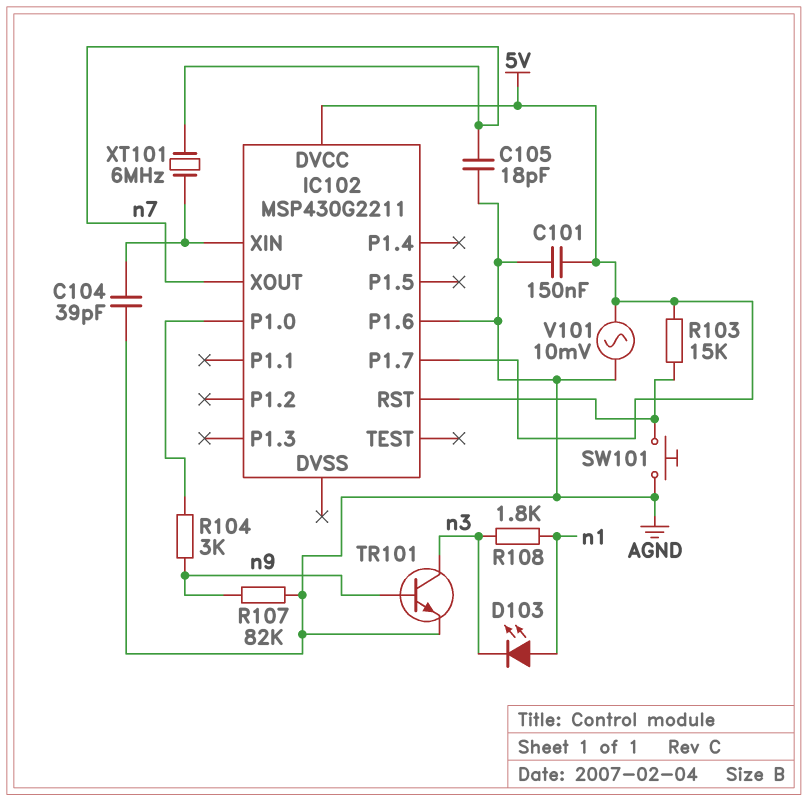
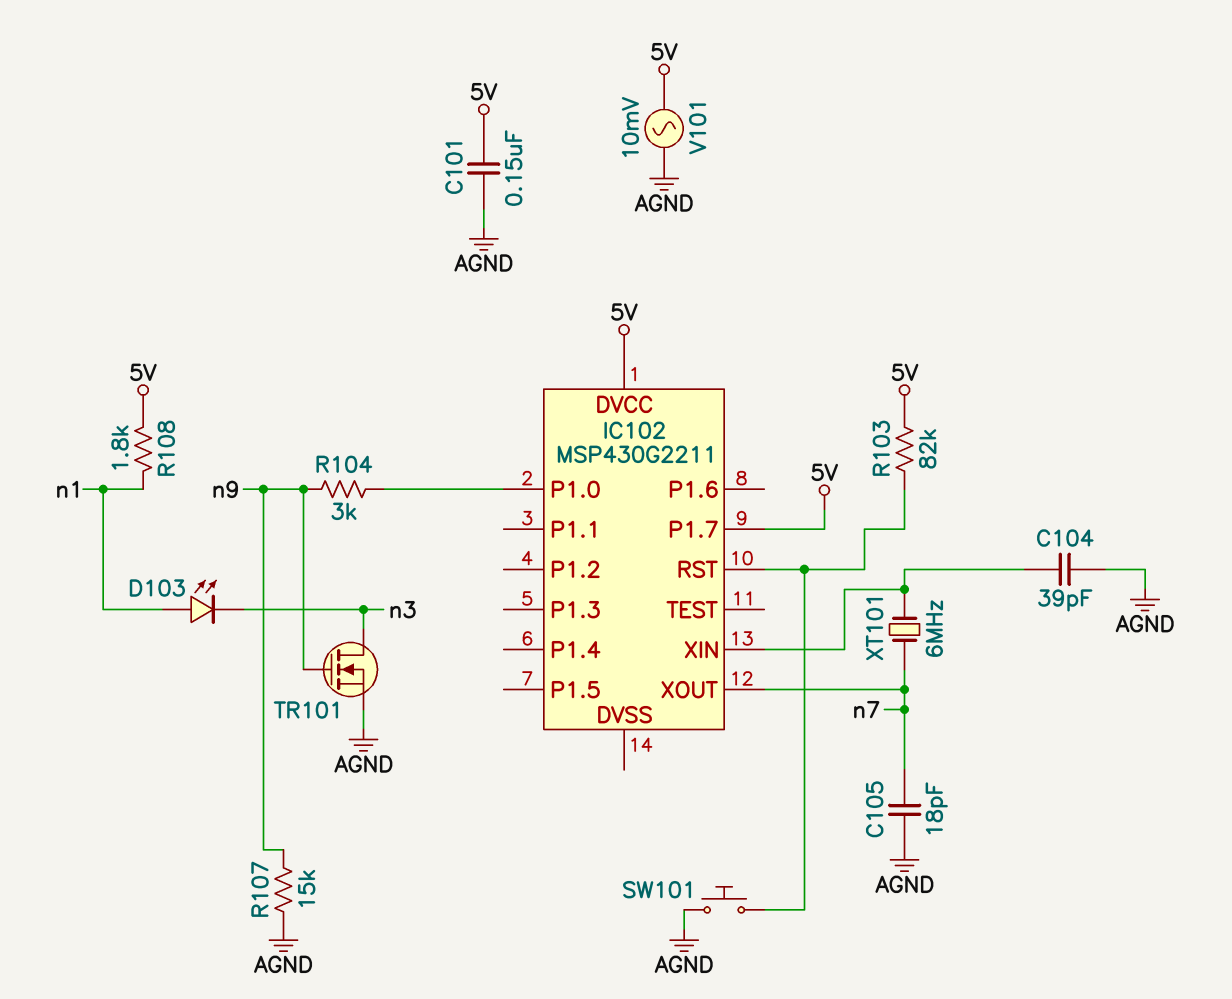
IC102 pin P1.6: AGND -> none
R103: 15k (5V, IC102/RST) -> 82k (5V, IC102/RST)
R107: 82k (AGND, n9) -> 15k (AGND, n9)
R108: 1.8k (n1, n3) -> 1.8k (5V, n1)
TR101: NPN (B n9, C n3, E AGND) -> NMOS (G n9, D n3, S AGND)

